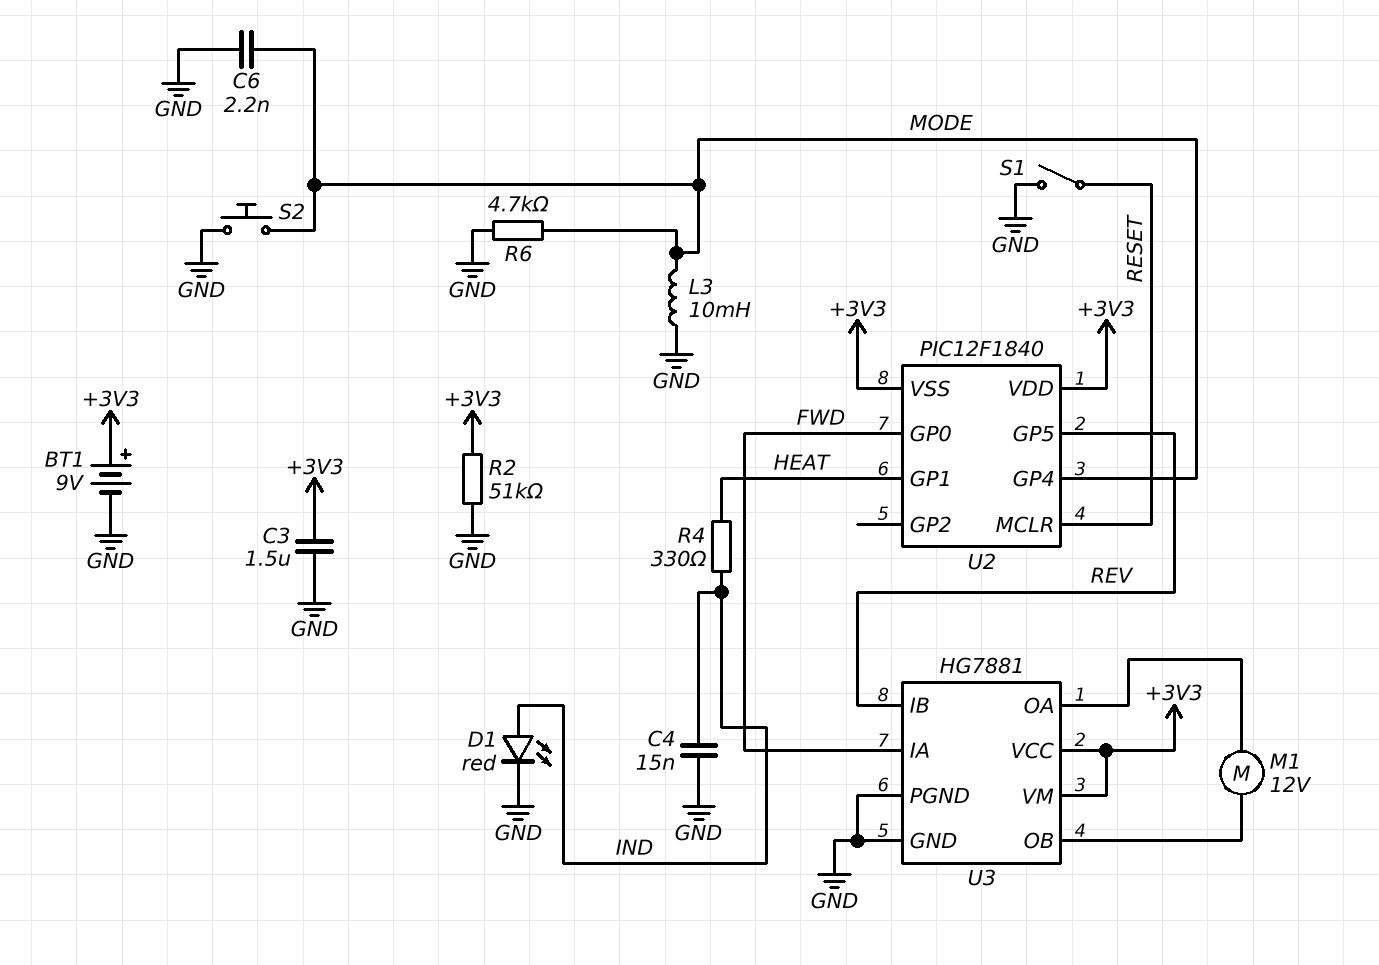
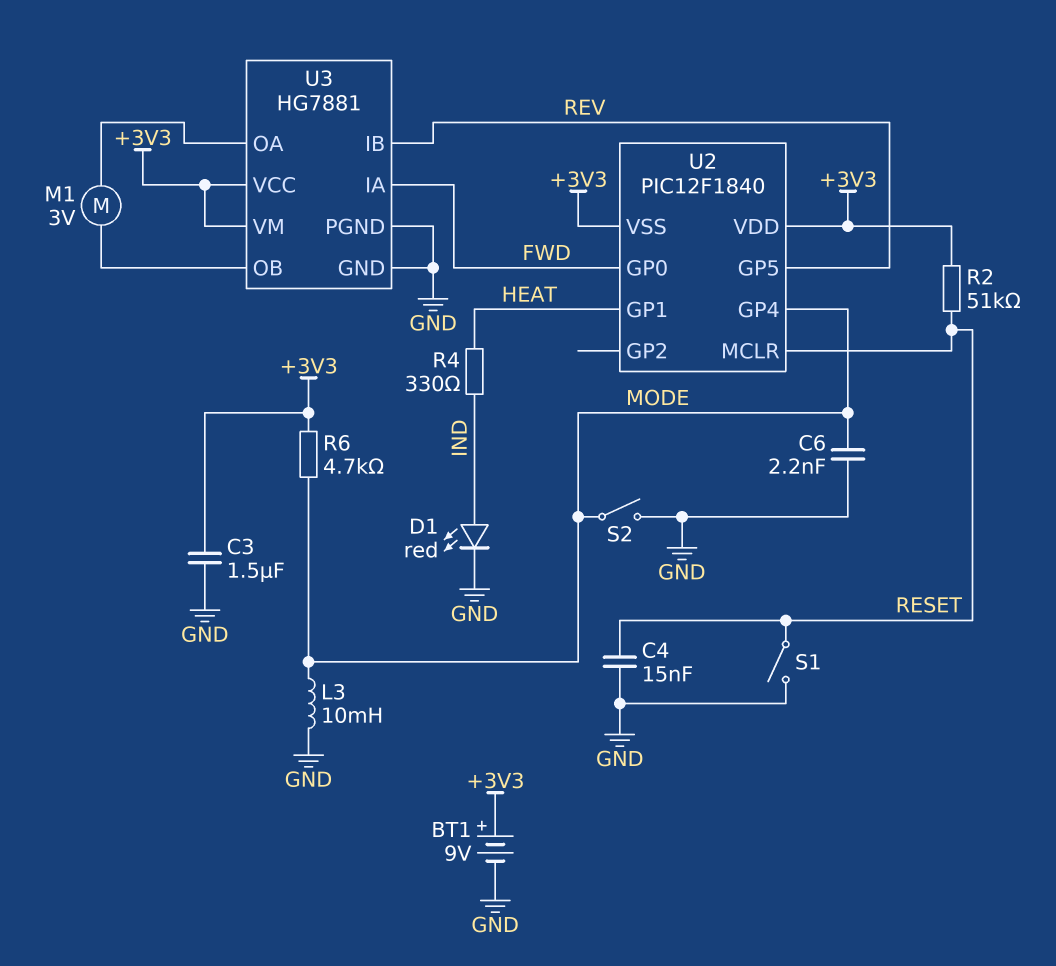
C4: 15nF (GND, IND) -> 15nF (GND, RESET)
M1: motor 12V (U3/OA, U3/OB) -> motor 3V (U3/OA, U3/OB)
R2: 51k (+3V3, GND) -> 51k (+3V3, RESET)
R6: 4.7k (GND, MODE) -> 4.7k (+3V3, MODE)
S2: button (GND, MODE) -> switch (GND, MODE)

